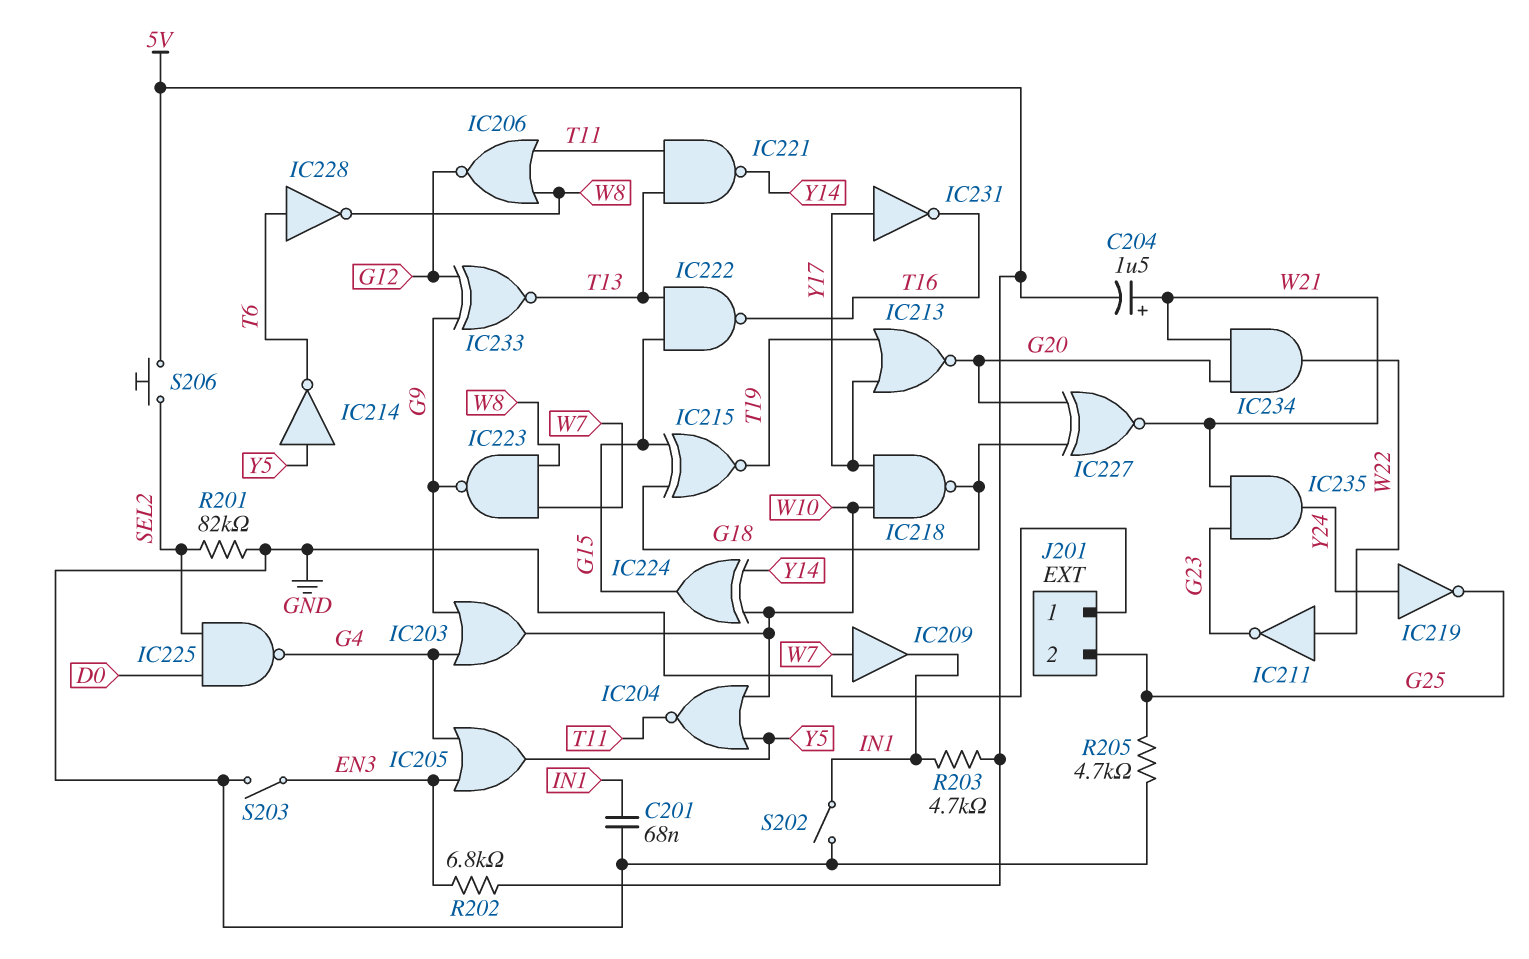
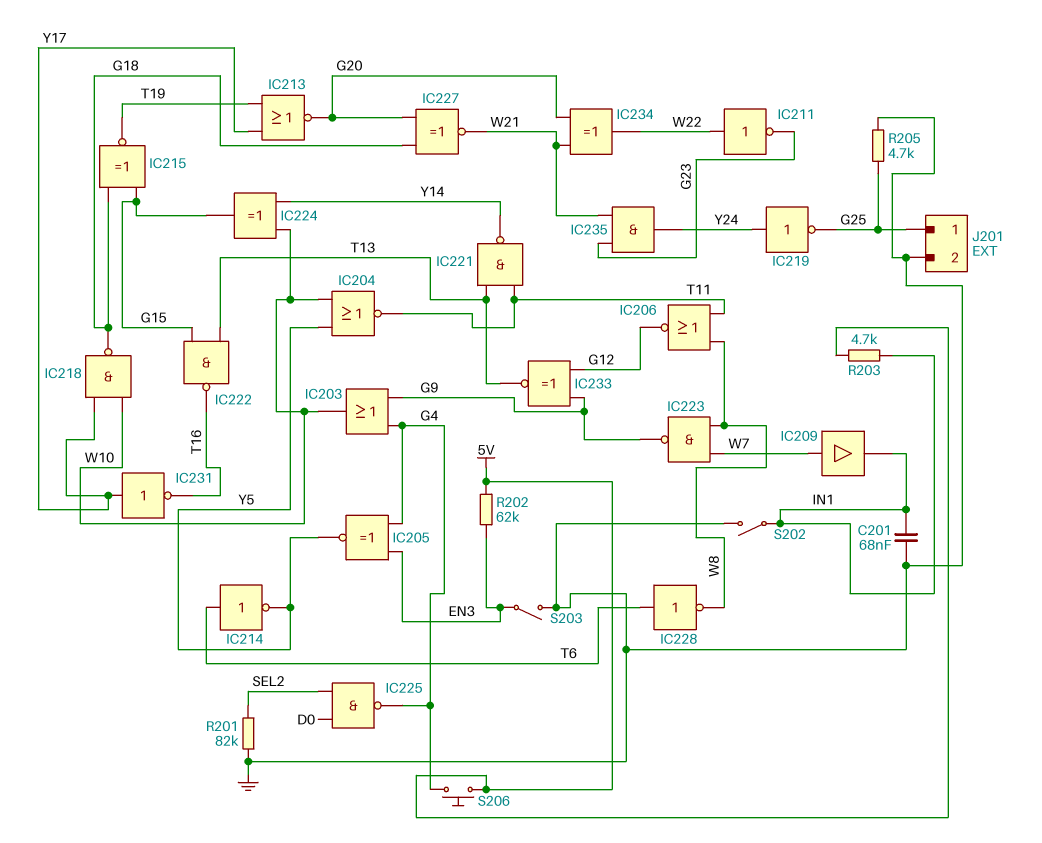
C204: 1.5uF (plus W21, minus 5V) -> none
IC205: OR (in EN3, in G4, out Y5) -> XNOR (in EN3, in G4, out Y5)
IC214: NOT (in Y5, out T6) -> NOT (in T6, out Y5)
IC234: AND (in G20, in W21, out W22) -> XOR (in G20, in W21, out W22)
J201 pin 1: GND -> G25
J201 pin 2: G25 -> GND
R202: 6.8k (5V, EN3) -> 62k (5V, EN3)
S206: button (5V, SEL2) -> button (5V, G4)

